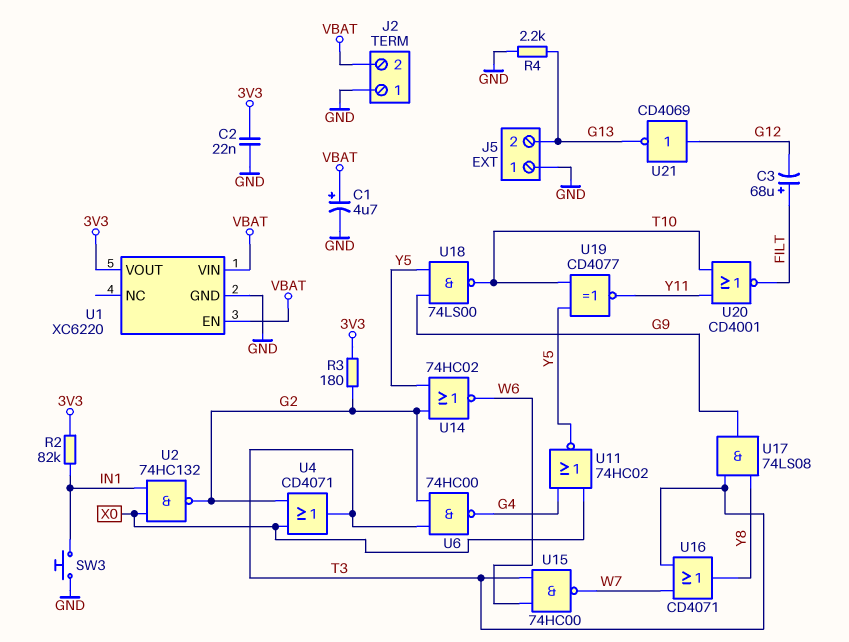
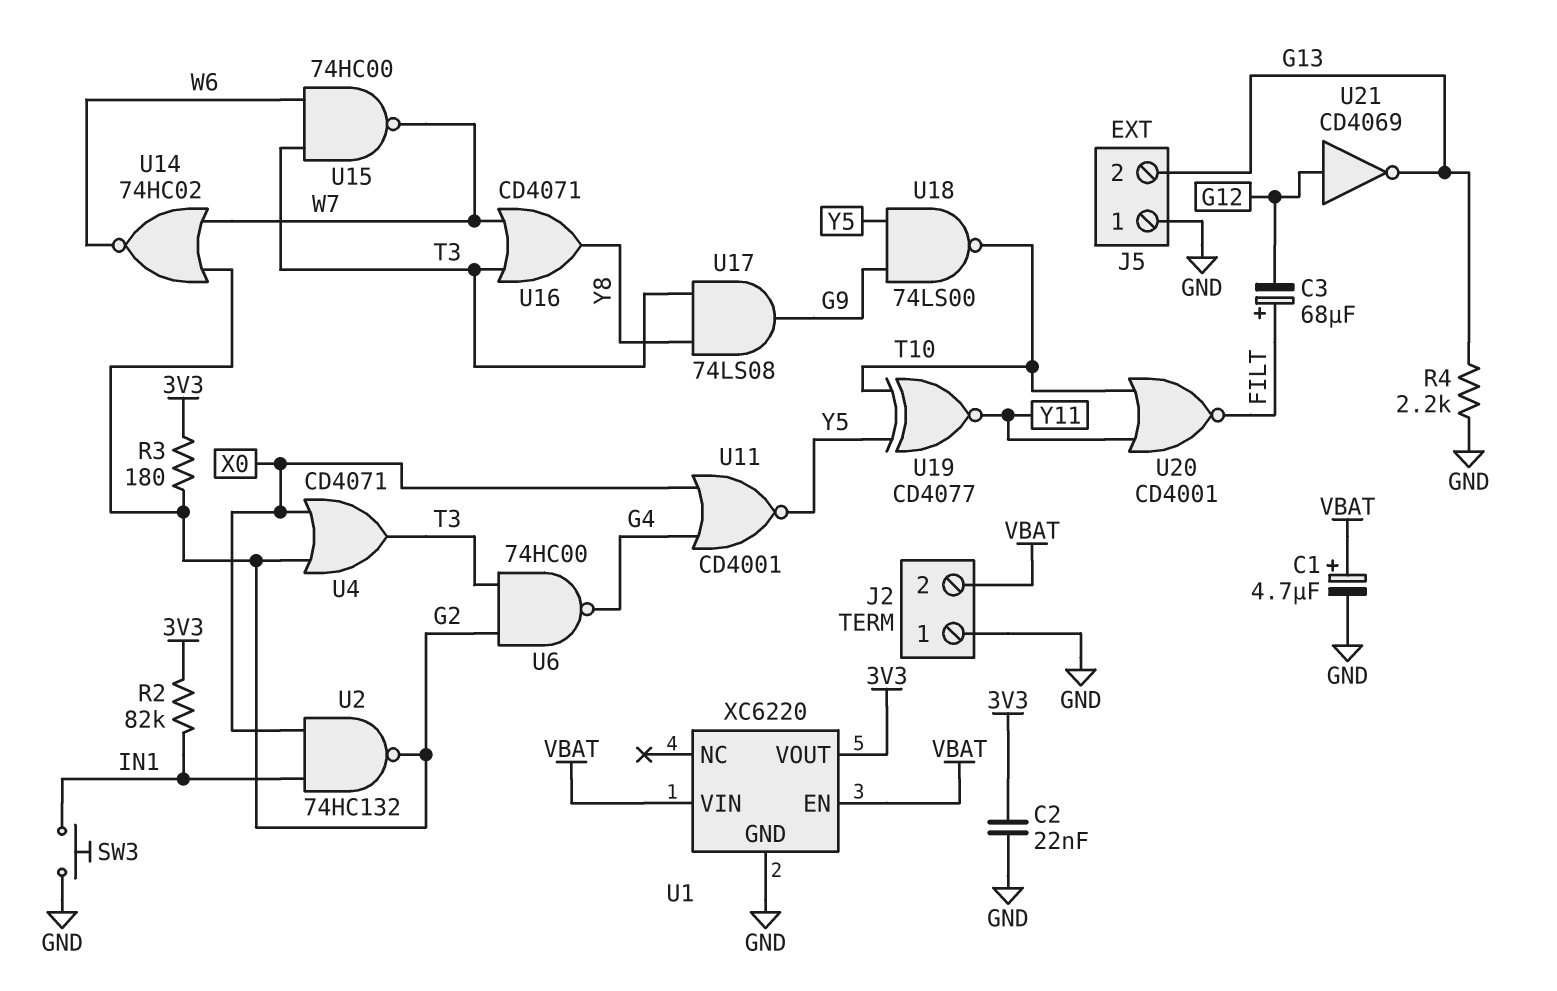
U11: NOR 74HC02 (in G4, in X0, out Y5) -> NOR CD4001 (in G4, in X0, out Y5)
U14: NOR 74HC02 (in G2, in Y5, out W6) -> NOR 74HC02 (in G2, in W7, out W6)

